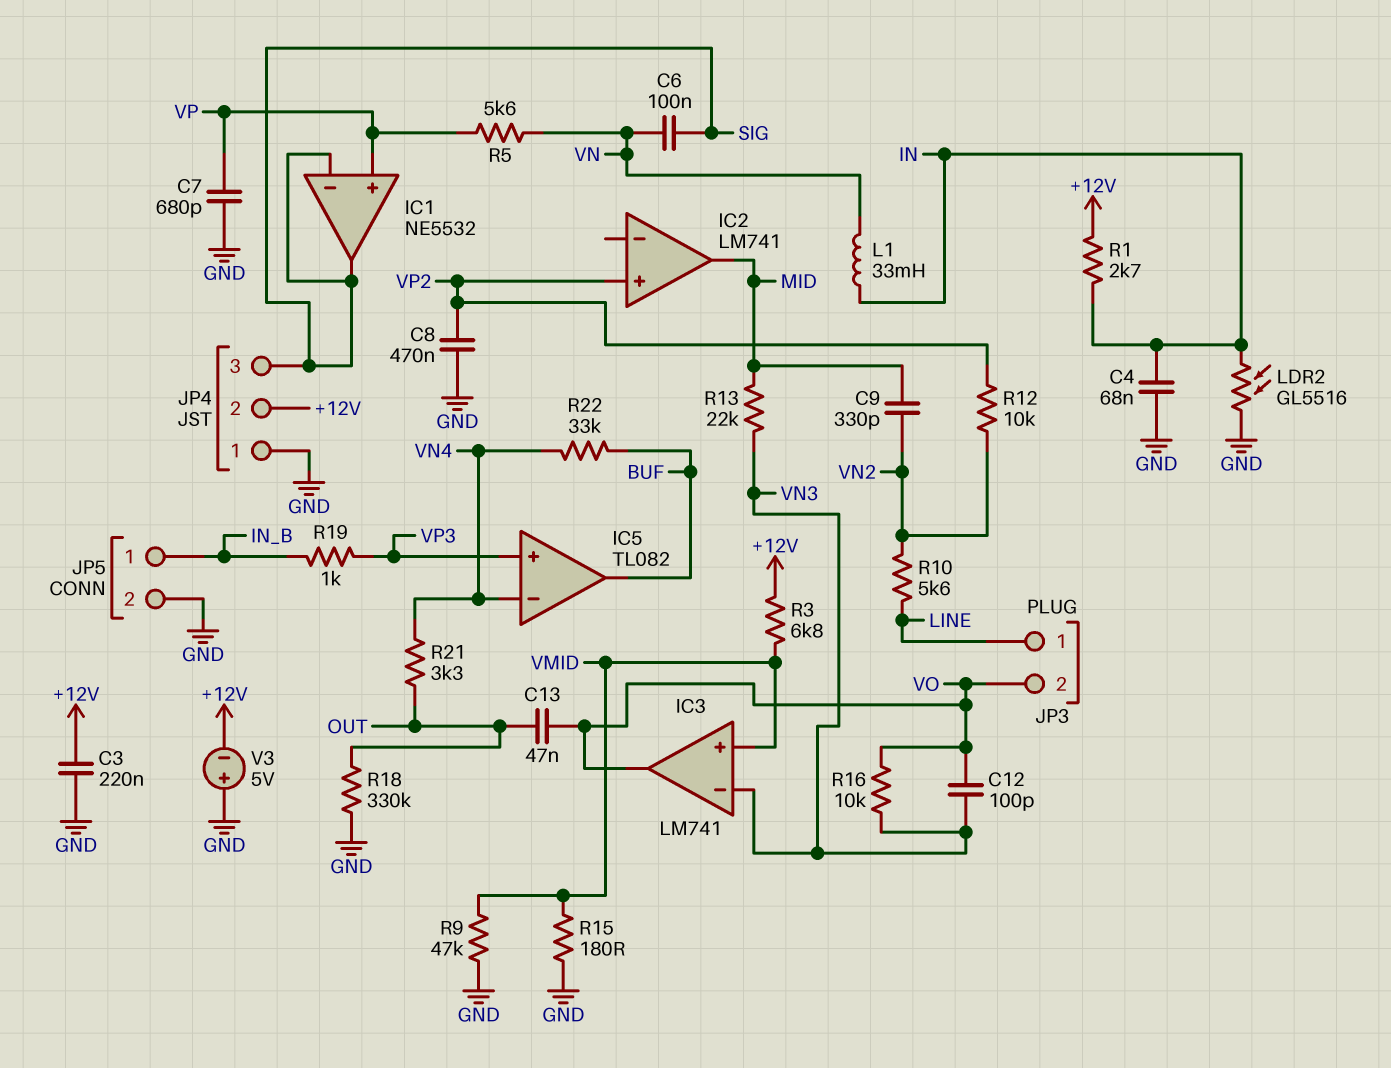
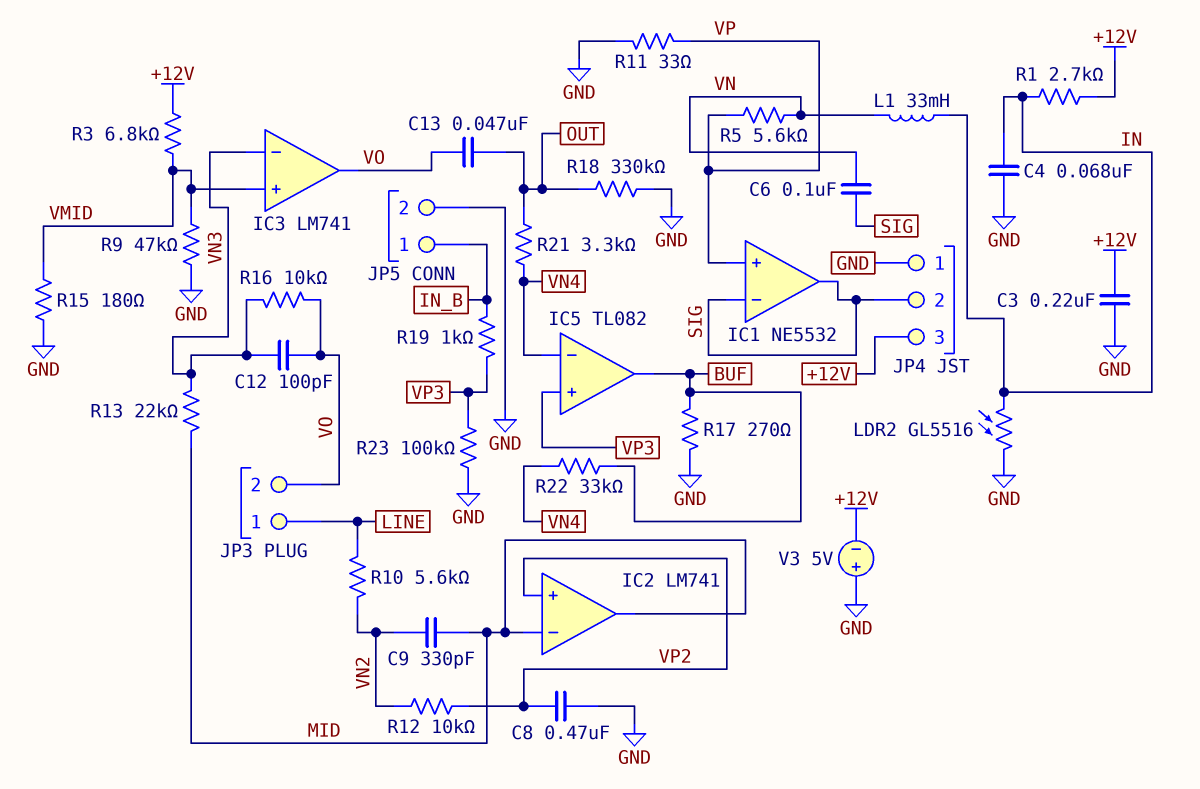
C7: 680pF (GND, VP) -> none
IC2 pin in-: none -> MID
JP4 pin 2: +12V -> SIG
JP4 pin 3: SIG -> +12V
R11: none -> 33 (GND, VP)
R17: none -> 270 (BUF, GND)
R23: none -> 100k (GND, VP3)

